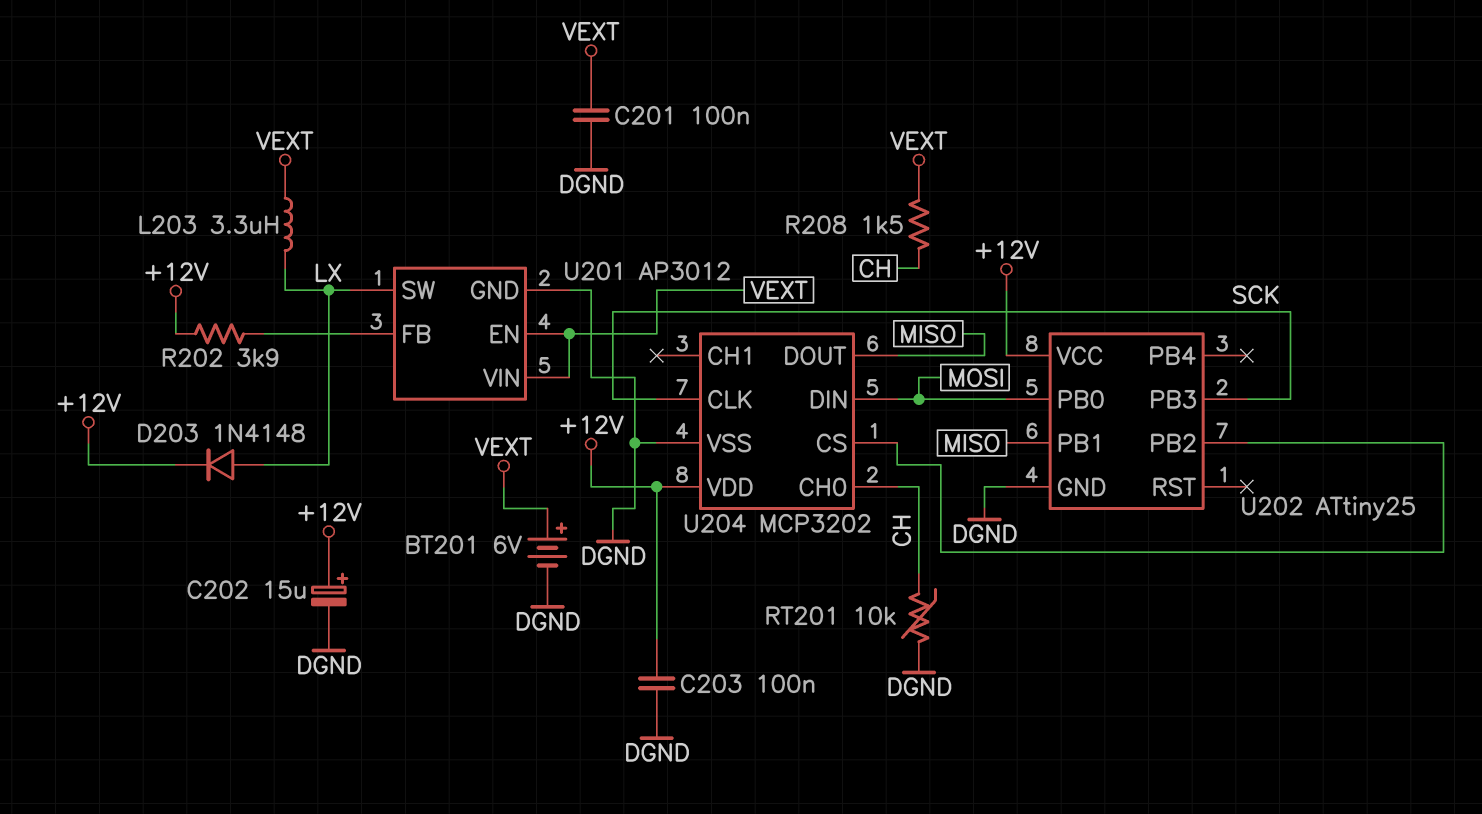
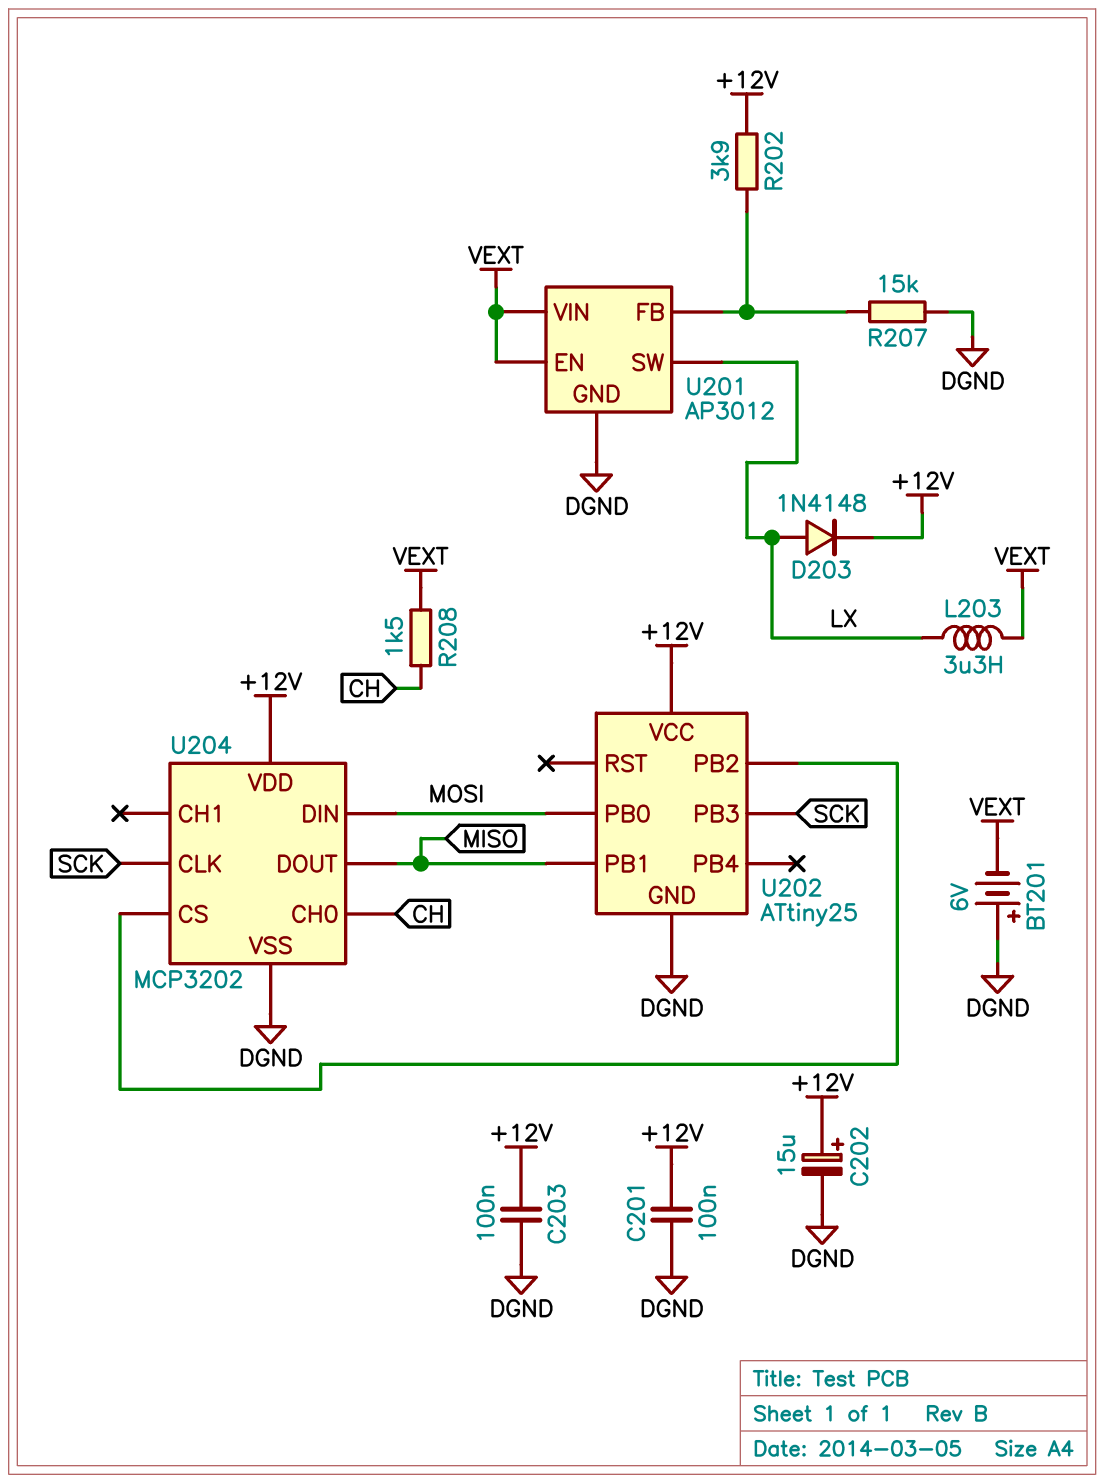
BT201: 6V (plus VEXT, minus DGND) -> 6V (plus DGND, minus VEXT)
C201: 100nF (DGND, VEXT) -> 100nF (+12V, DGND)
R207: none -> 15k (DGND, U201/FB)
RT201: 10k (CH, DGND) -> none

